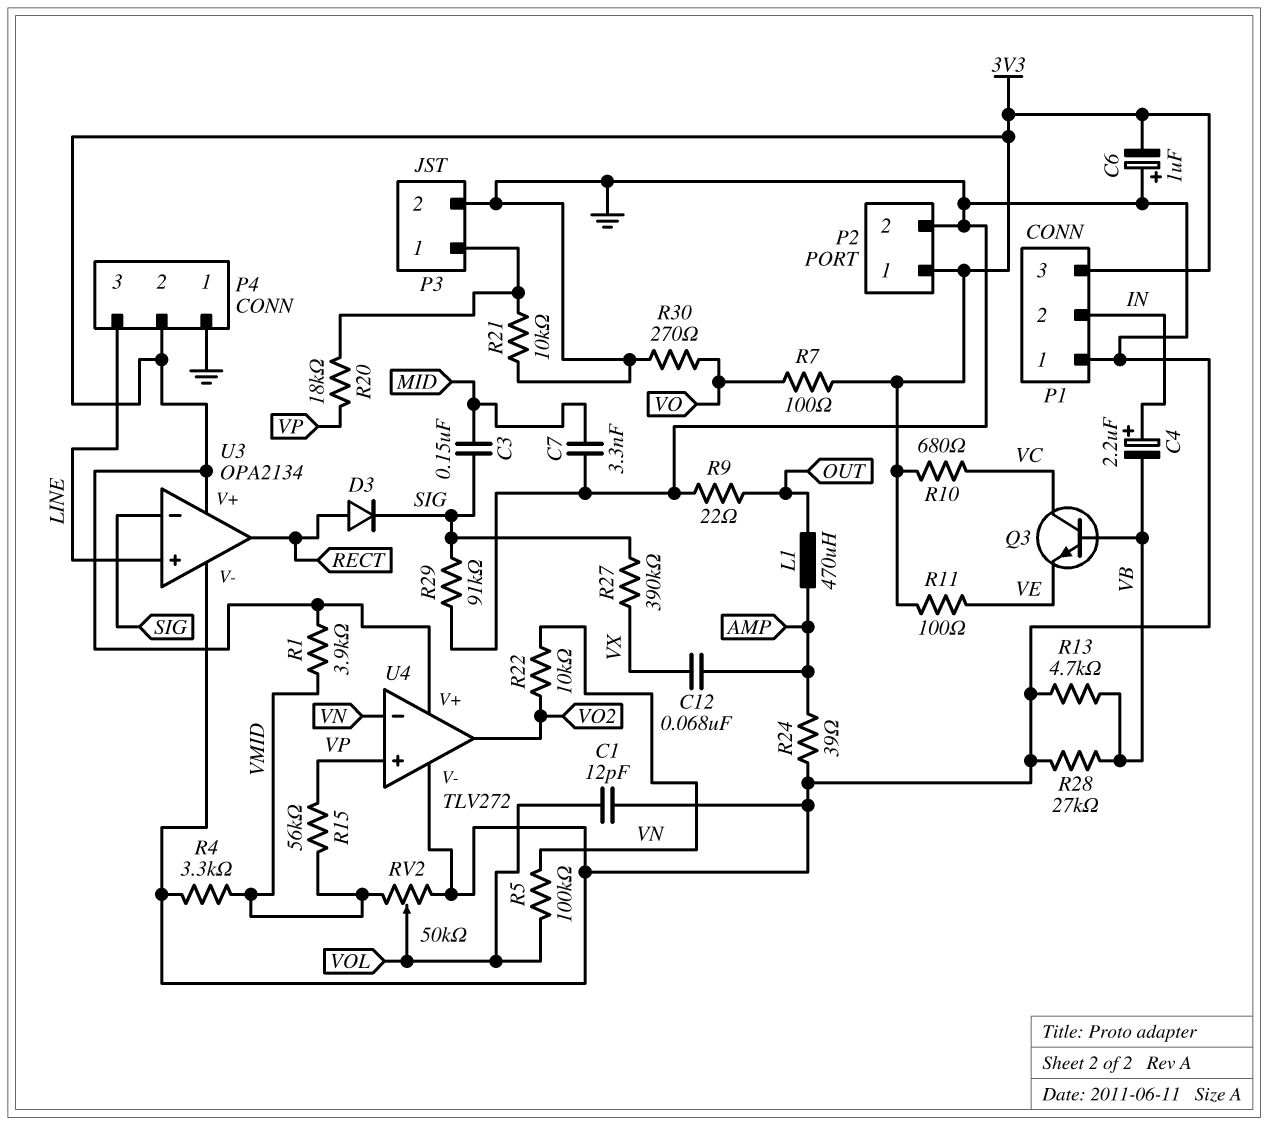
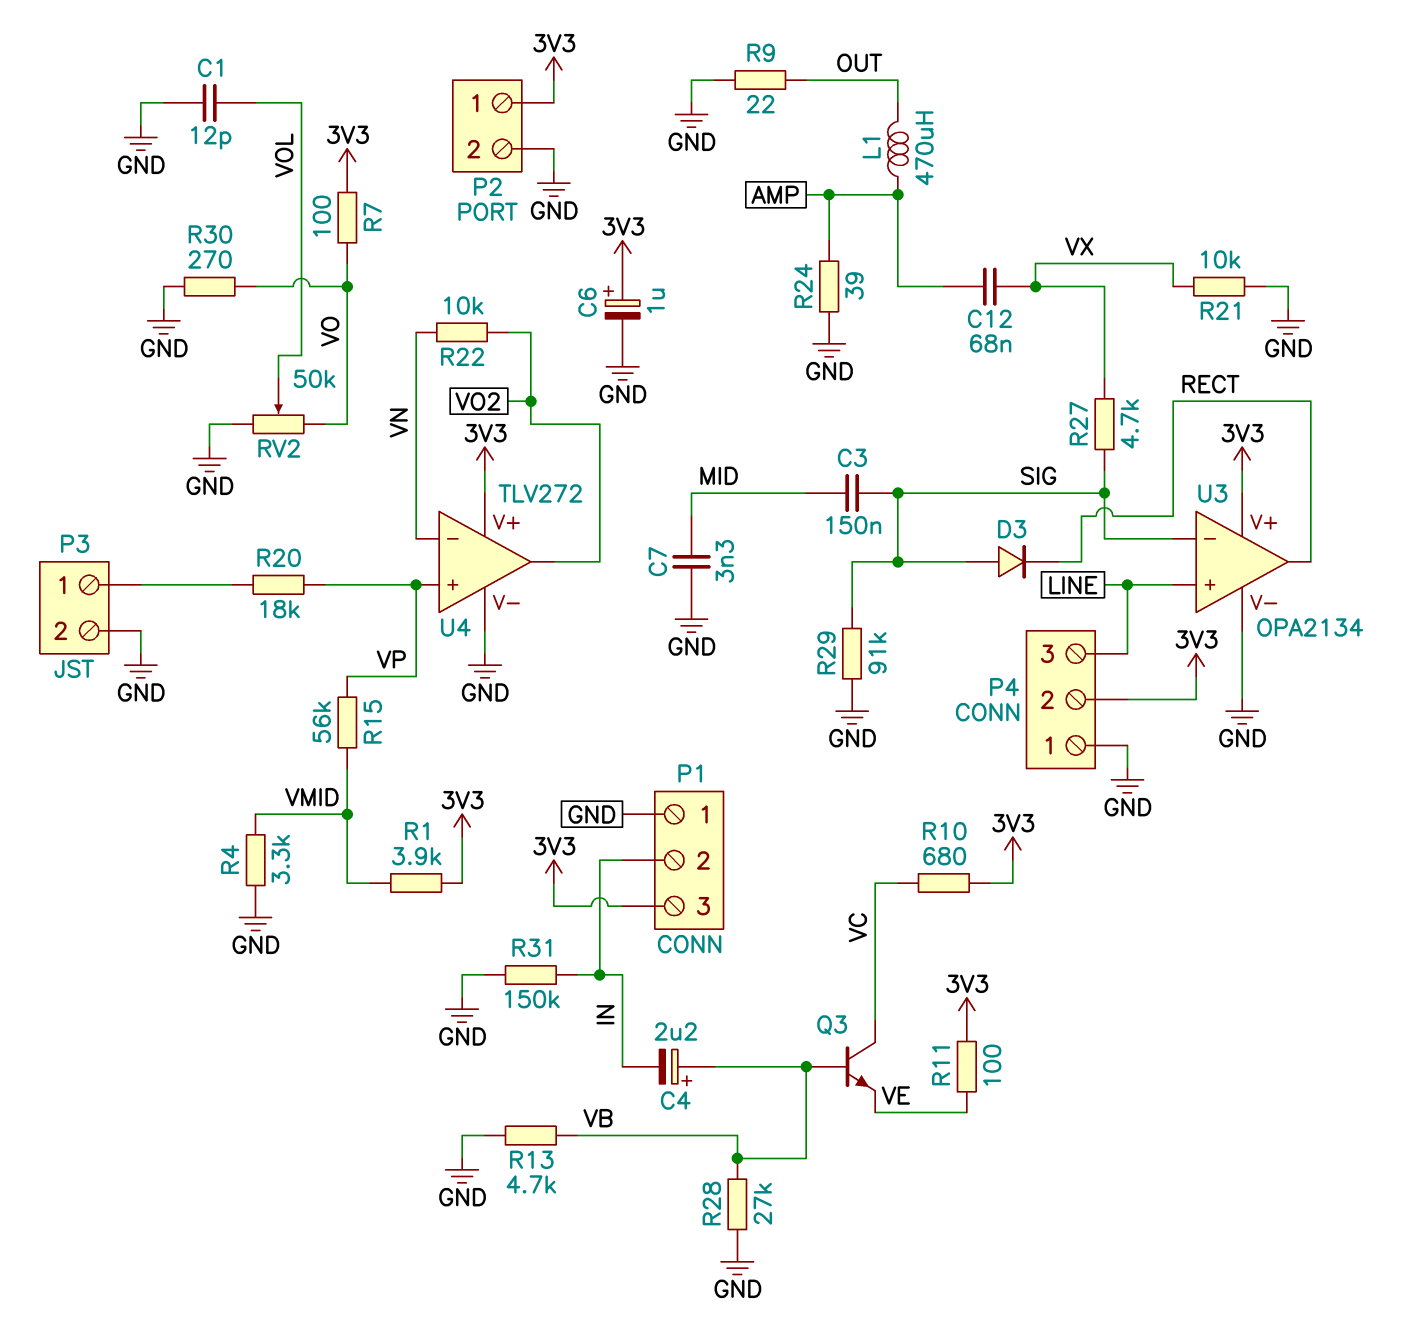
C4: 2.2uF (plus IN, minus VB) -> 2.2uF (plus VB, minus IN)
C6: 1uF (plus GND, minus 3V3) -> 1uF (plus 3V3, minus GND)
D3: diode (A RECT, K SIG) -> diode (A SIG, K RECT)
R5: 100k (VN, VOL) -> none
R21: 10k (GND, P3/1) -> 10k (GND, VX)
R27: 390k (SIG, VX) -> 4.7k (SIG, VX)
R31: none -> 150k (GND, IN)
RV2: 50k (GND, VMID, wiper VOL) -> 50k (GND, VO, wiper VOL)

